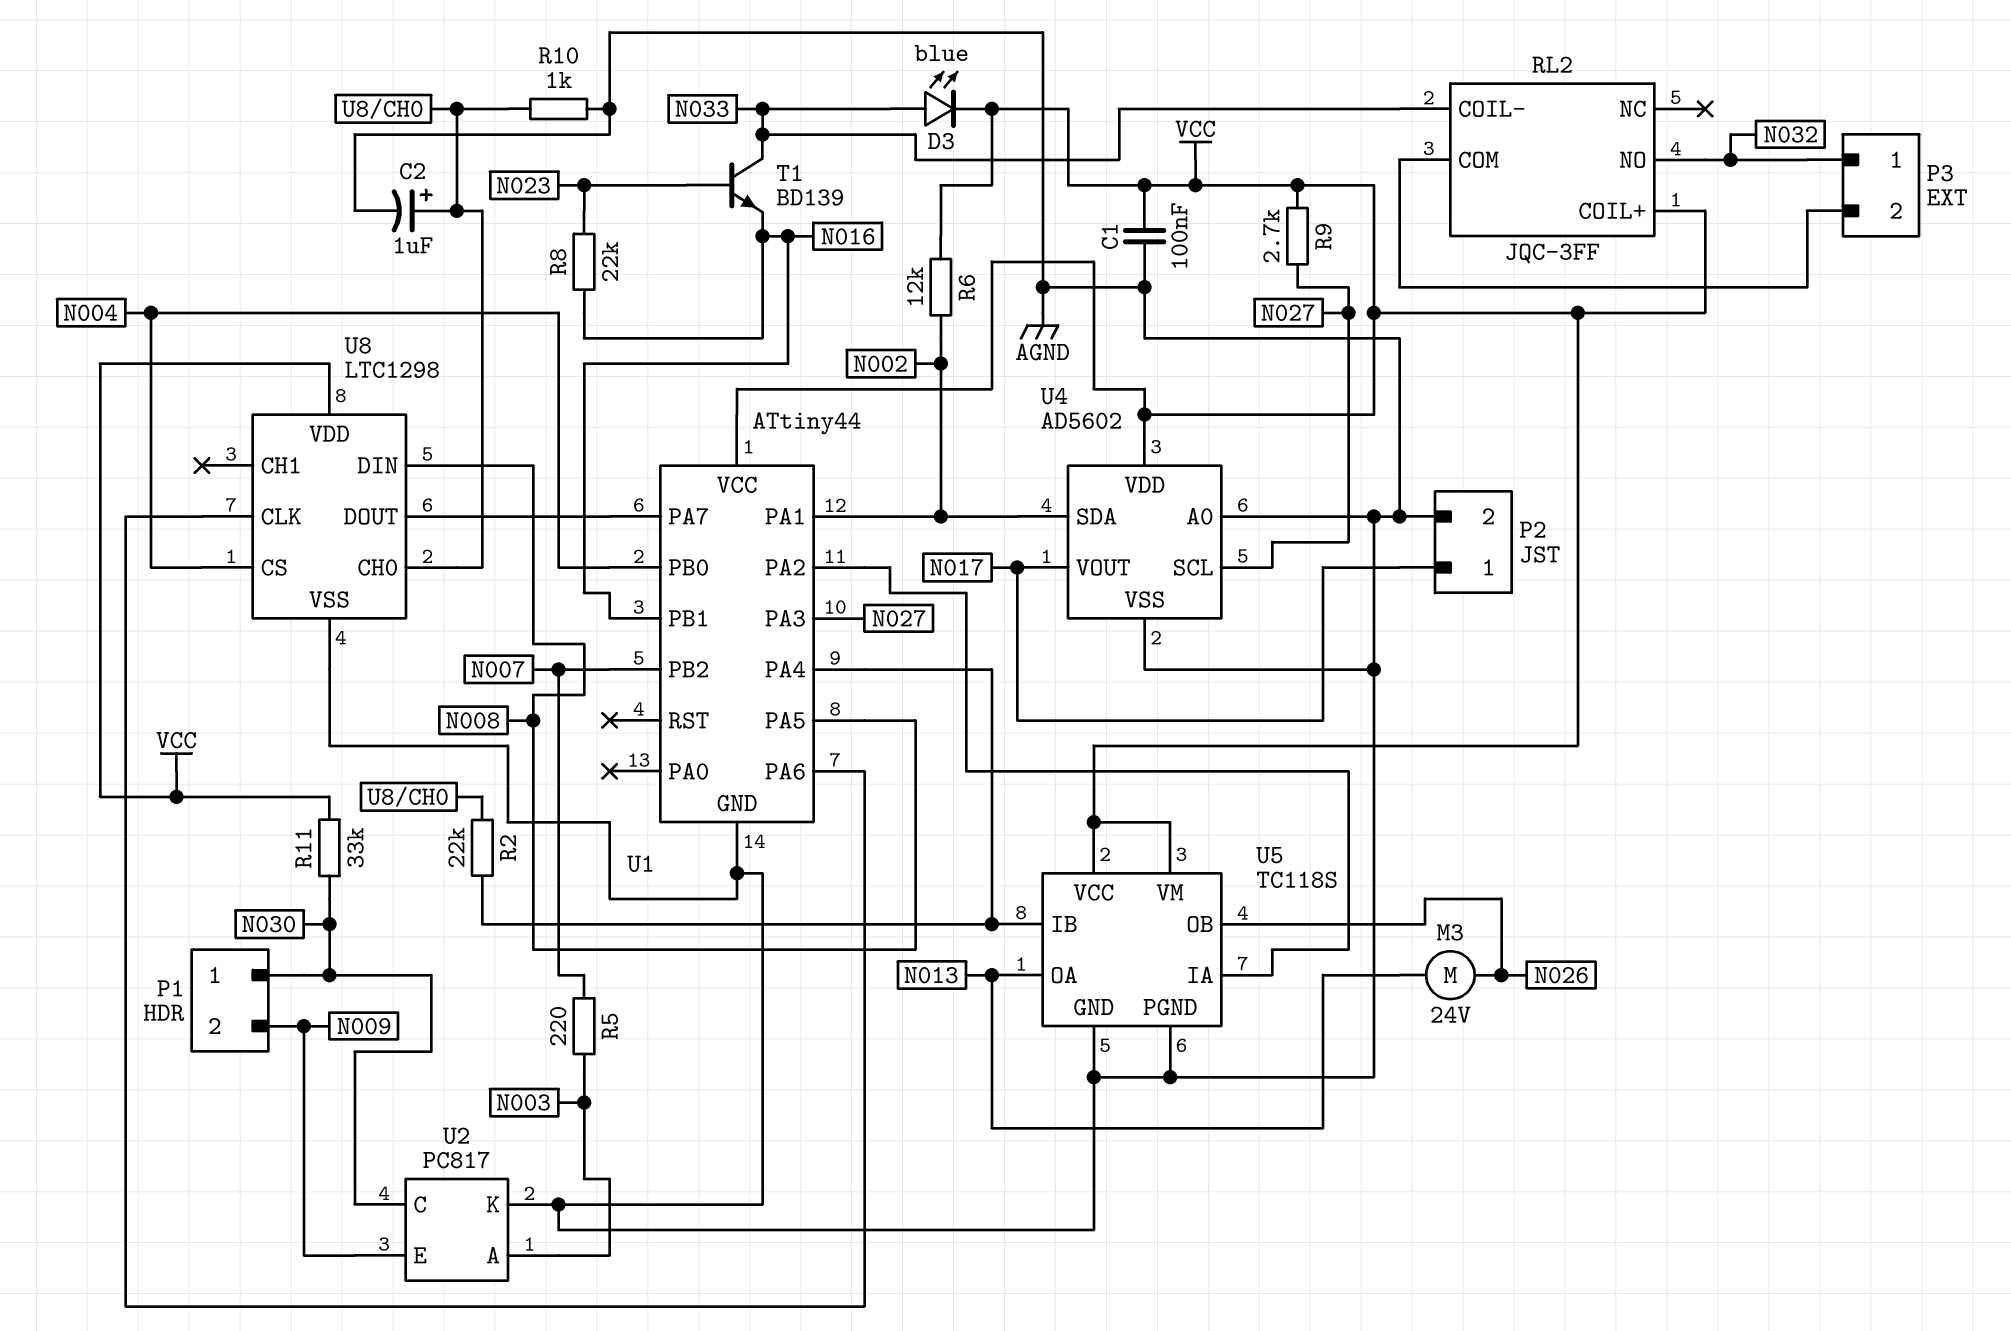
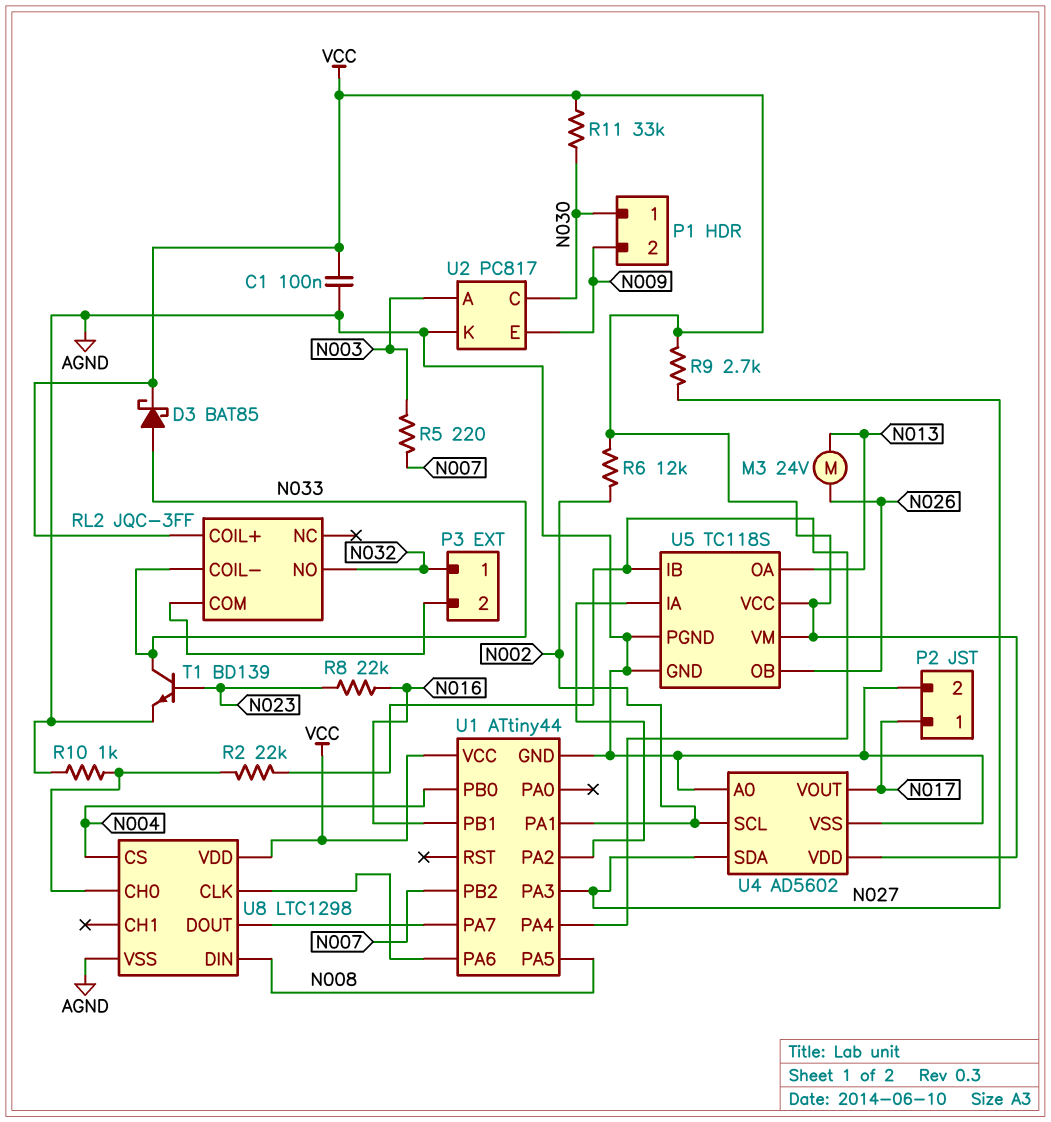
C2: 1uF (plus U8/CH0, minus AGND) -> none
D3: LED blue (A N033, K VCC) -> schottky BAT85 (A N033, K VCC)
T1: NPN BD139 (B N023, C N033, E N016) -> NPN BD139 (B N023, C N033, E AGND)
U4 pin SCL: N027 -> N002
U4 pin SDA: N002 -> N027

